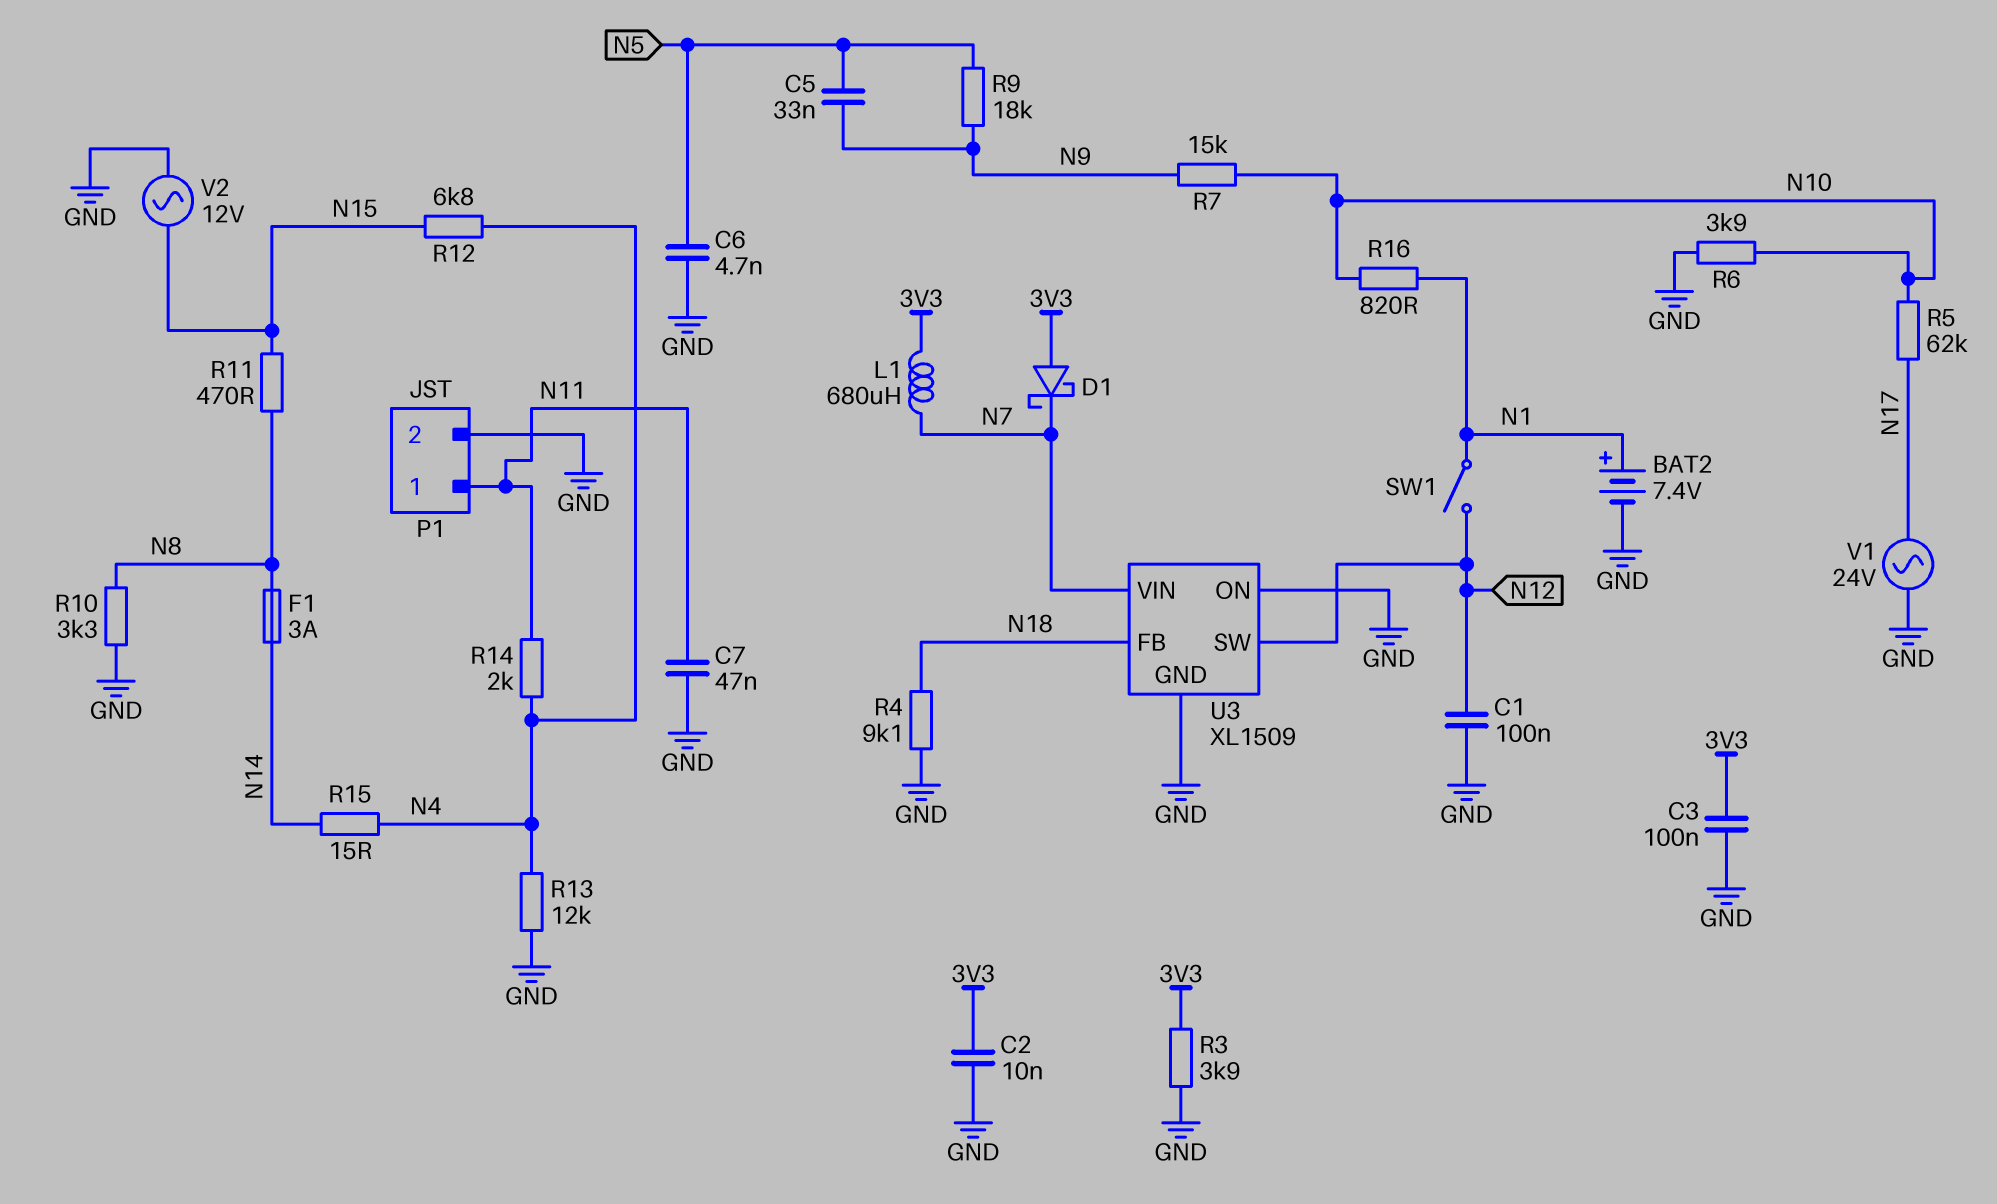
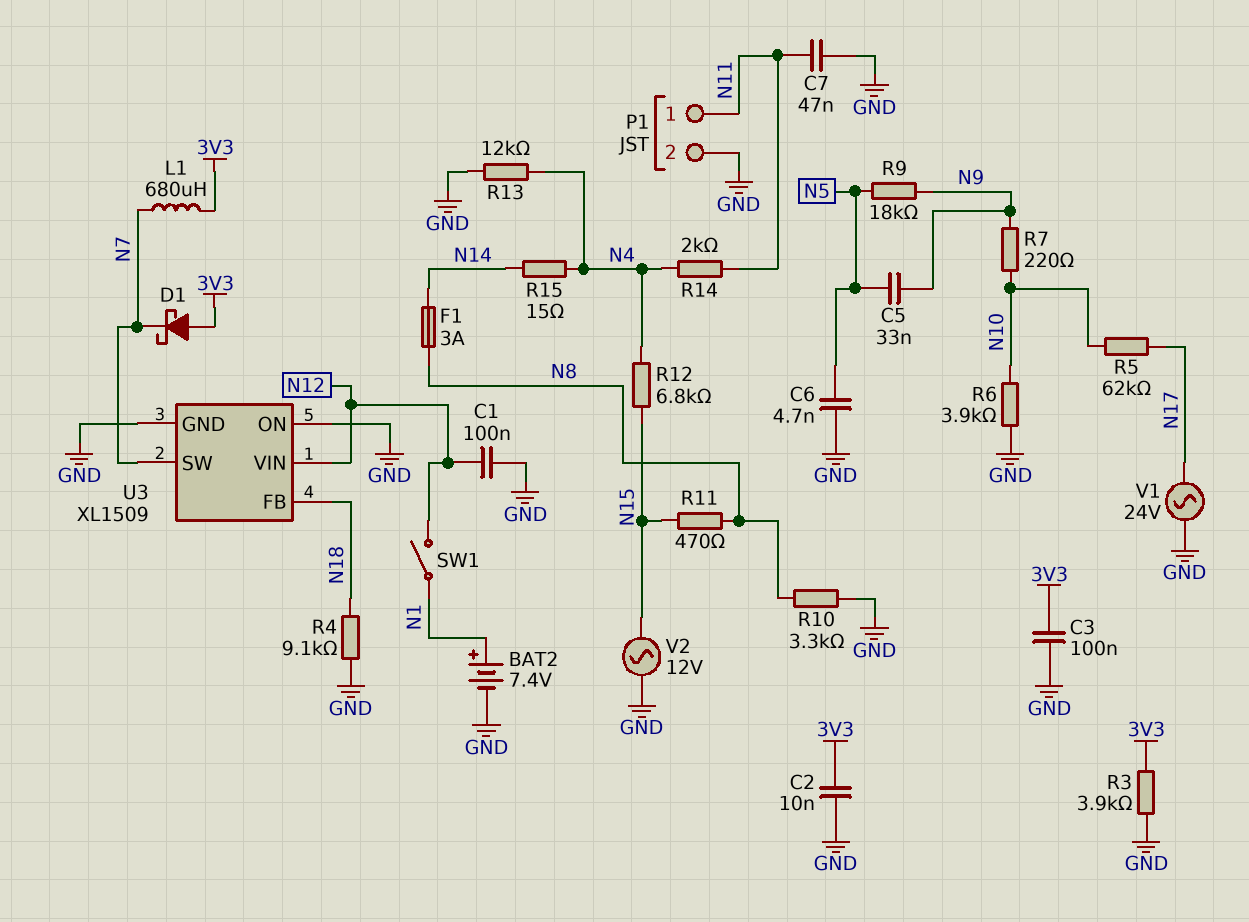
R7: 15k (N9, N10) -> 220 (N9, N10)
R16: 820 (N1, N10) -> none
U3 pin SW: N12 -> N7
U3 pin VIN: N7 -> N12

